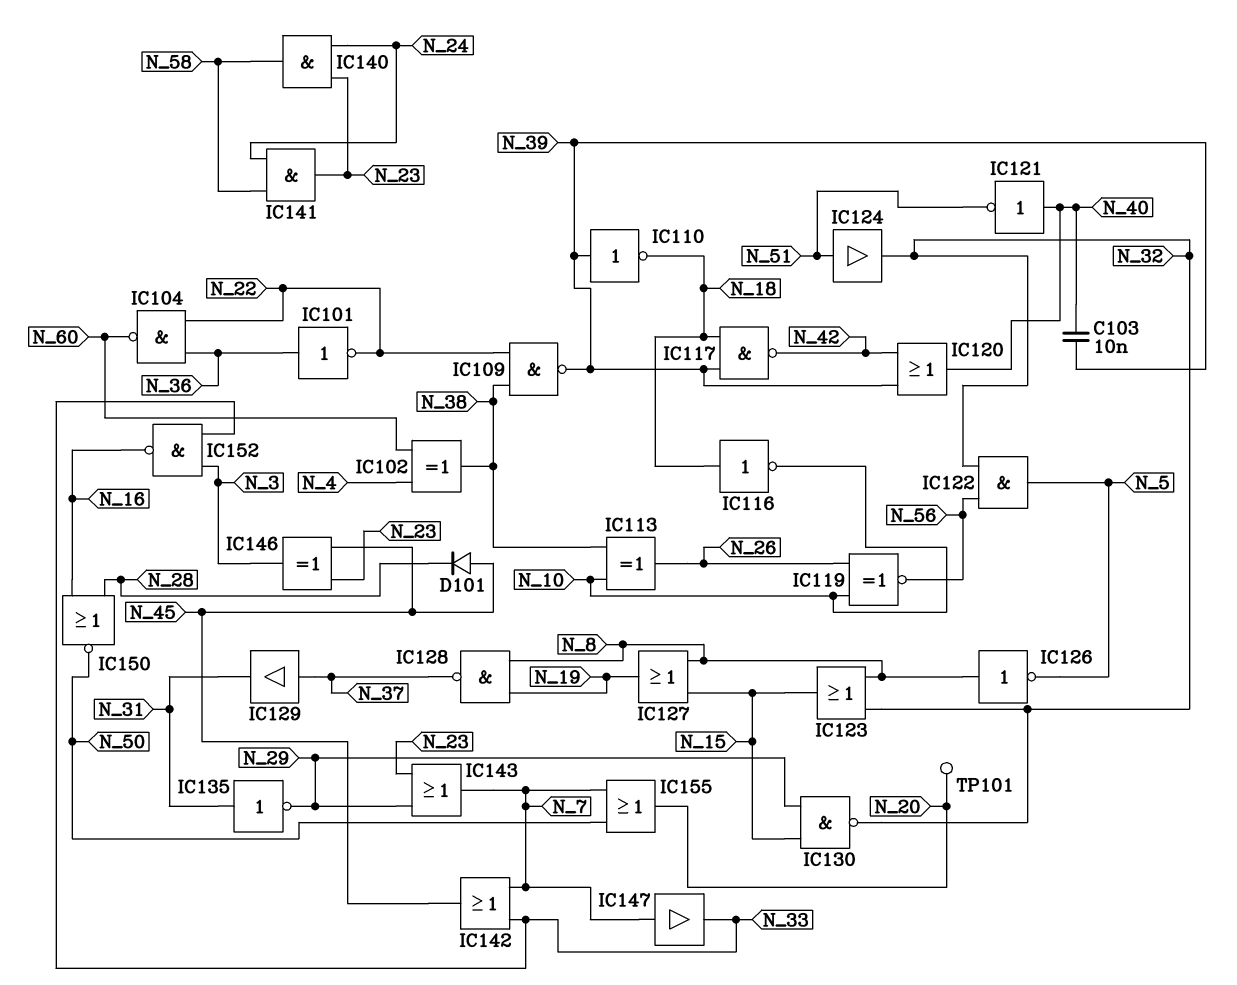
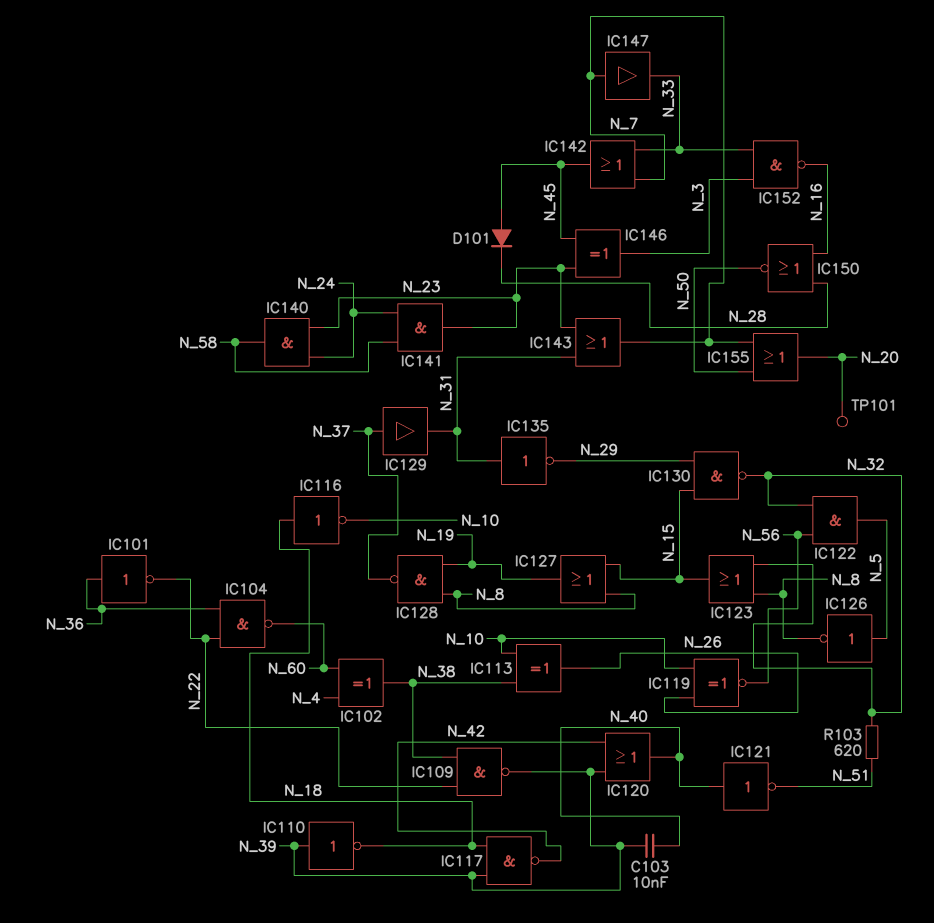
IC124: buffer (in N_51, out N_32) -> none
IC126: NOT (in N_8, out N_5) -> NOT (in N_5, out N_8)
IC143: OR (in N_23, in N_29, out N_7) -> OR (in N_23, in N_31, out N_7)
R103: none -> 620 (N_32, N_51)

